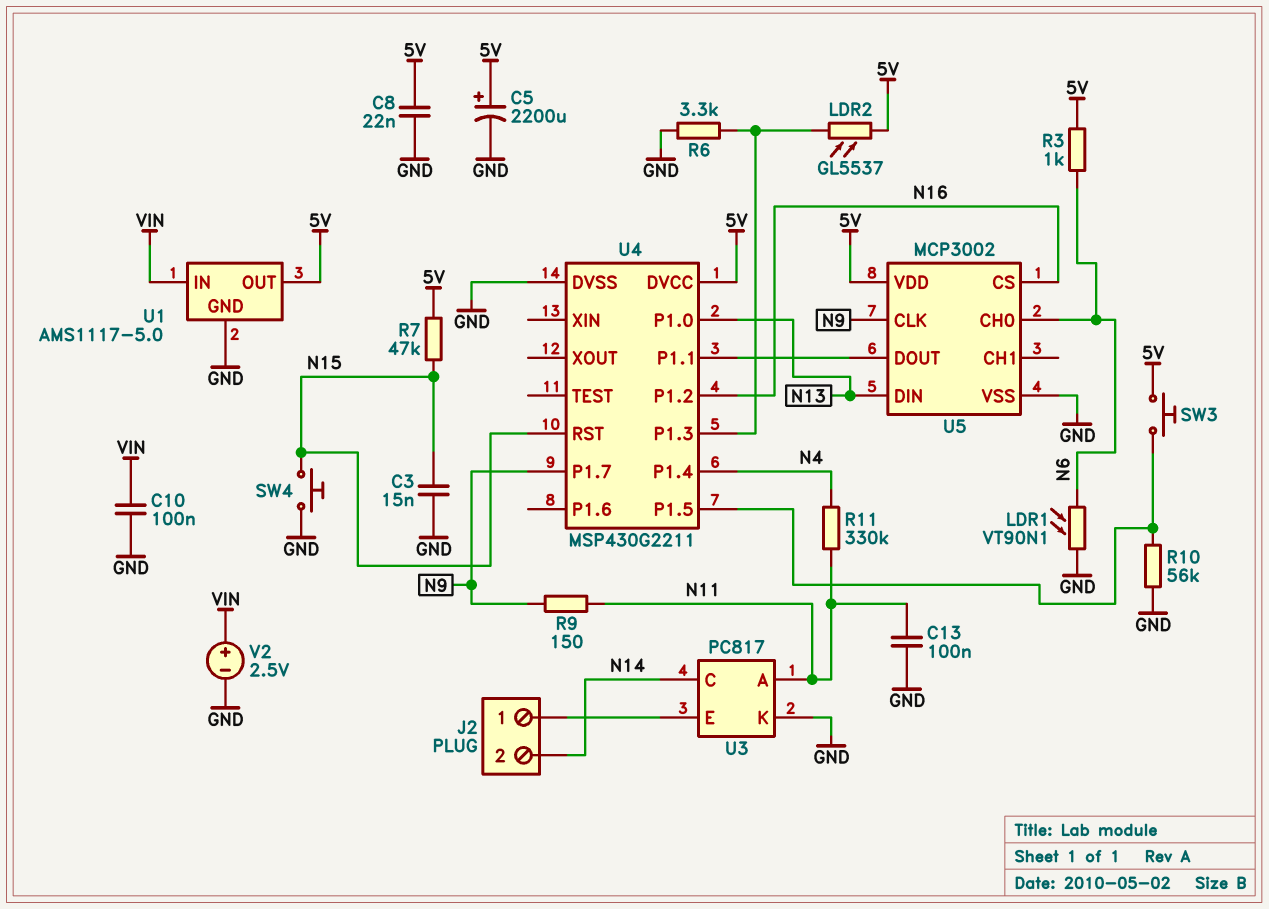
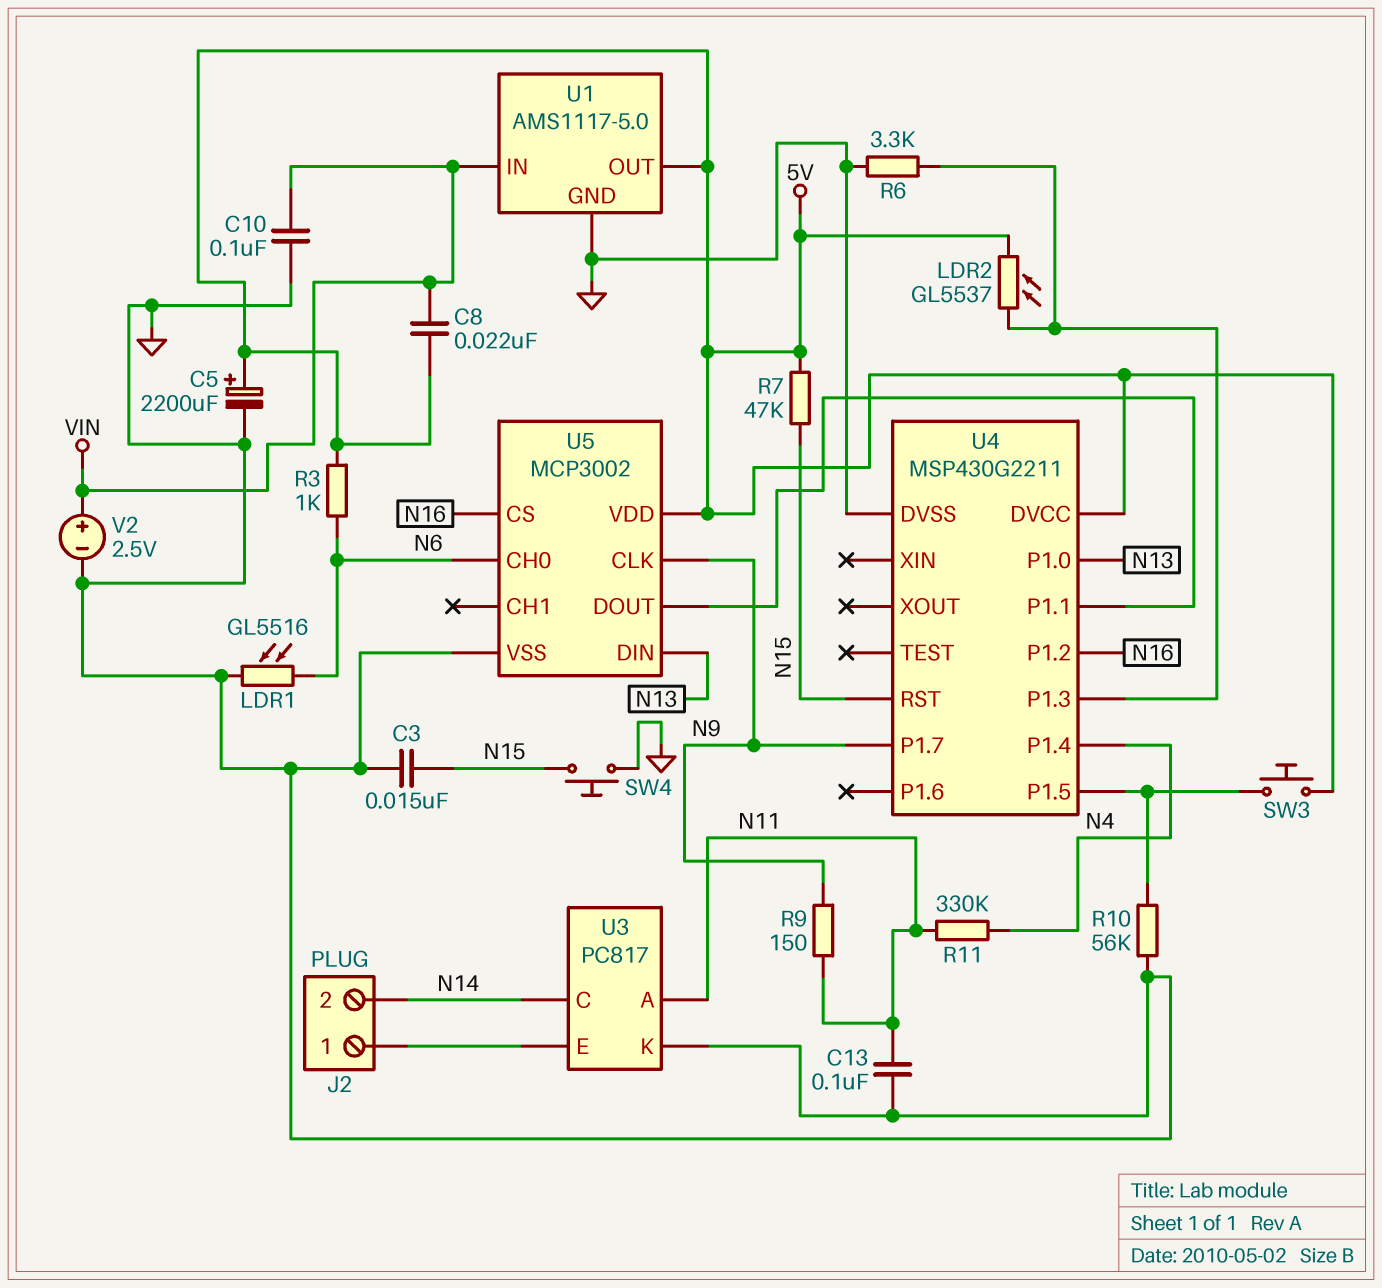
C8: 22nF (5V, GND) -> 22nF (5V, VIN)
LDR1: VT90N1 (GND, N6) -> GL5516 (GND, N6)

